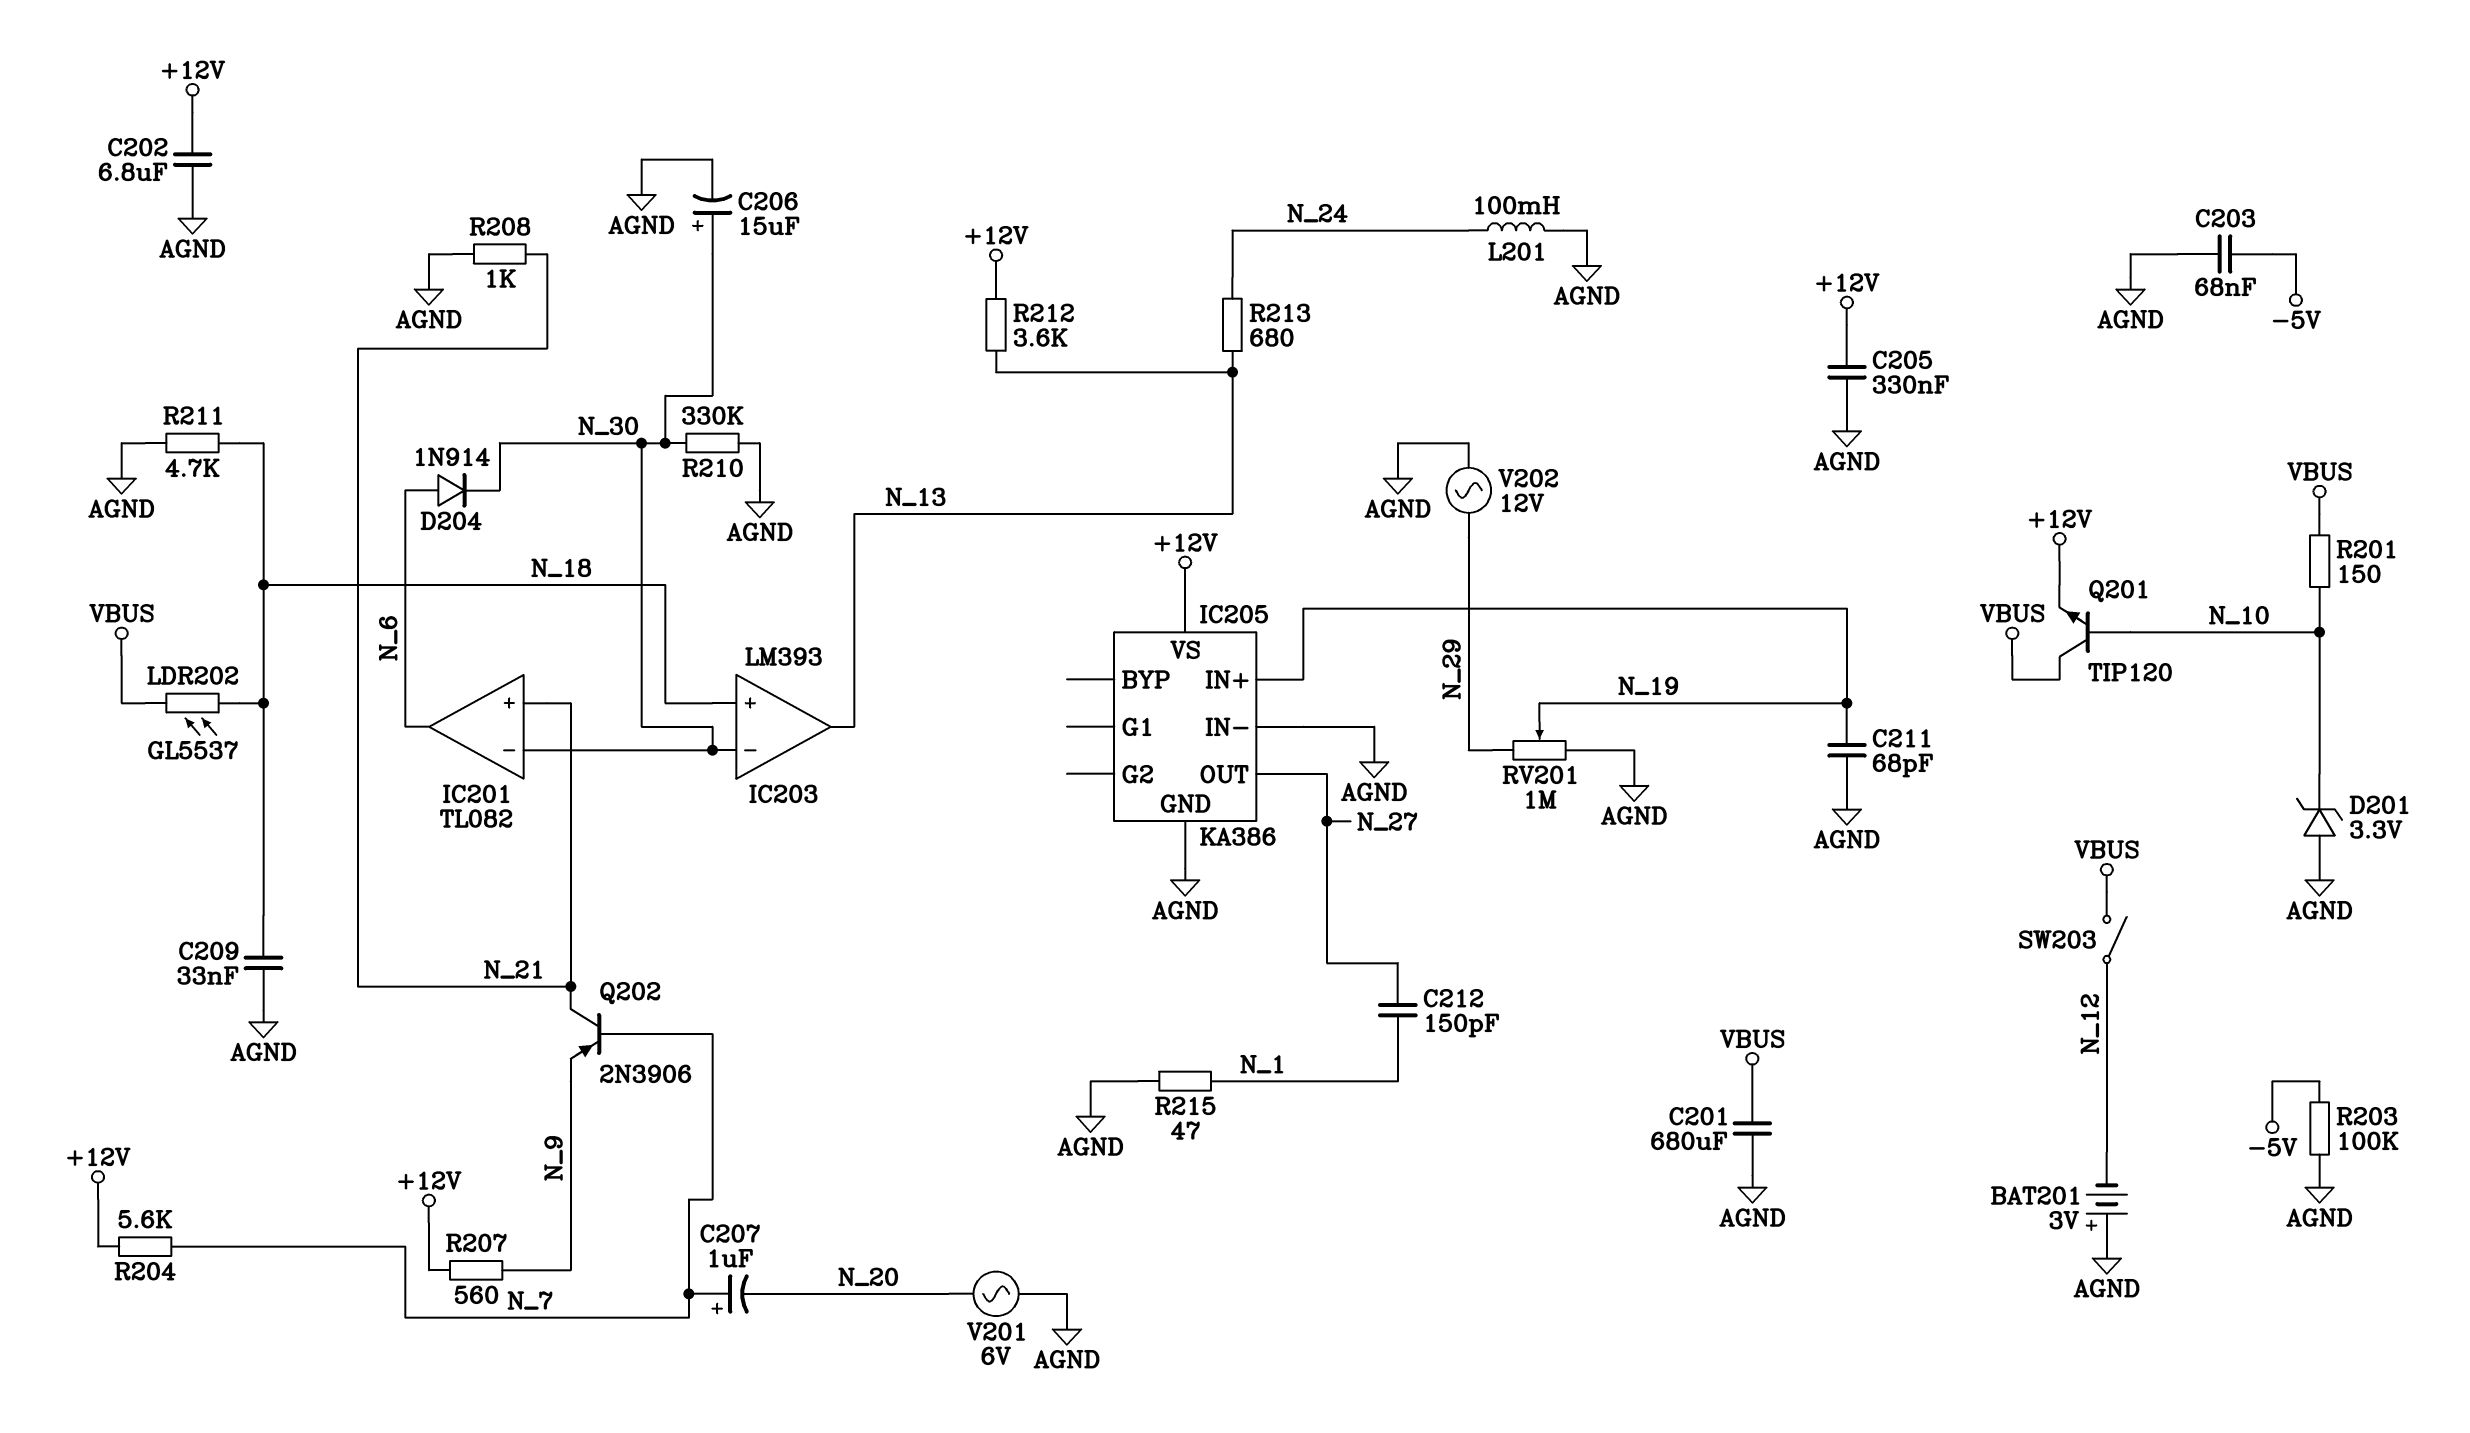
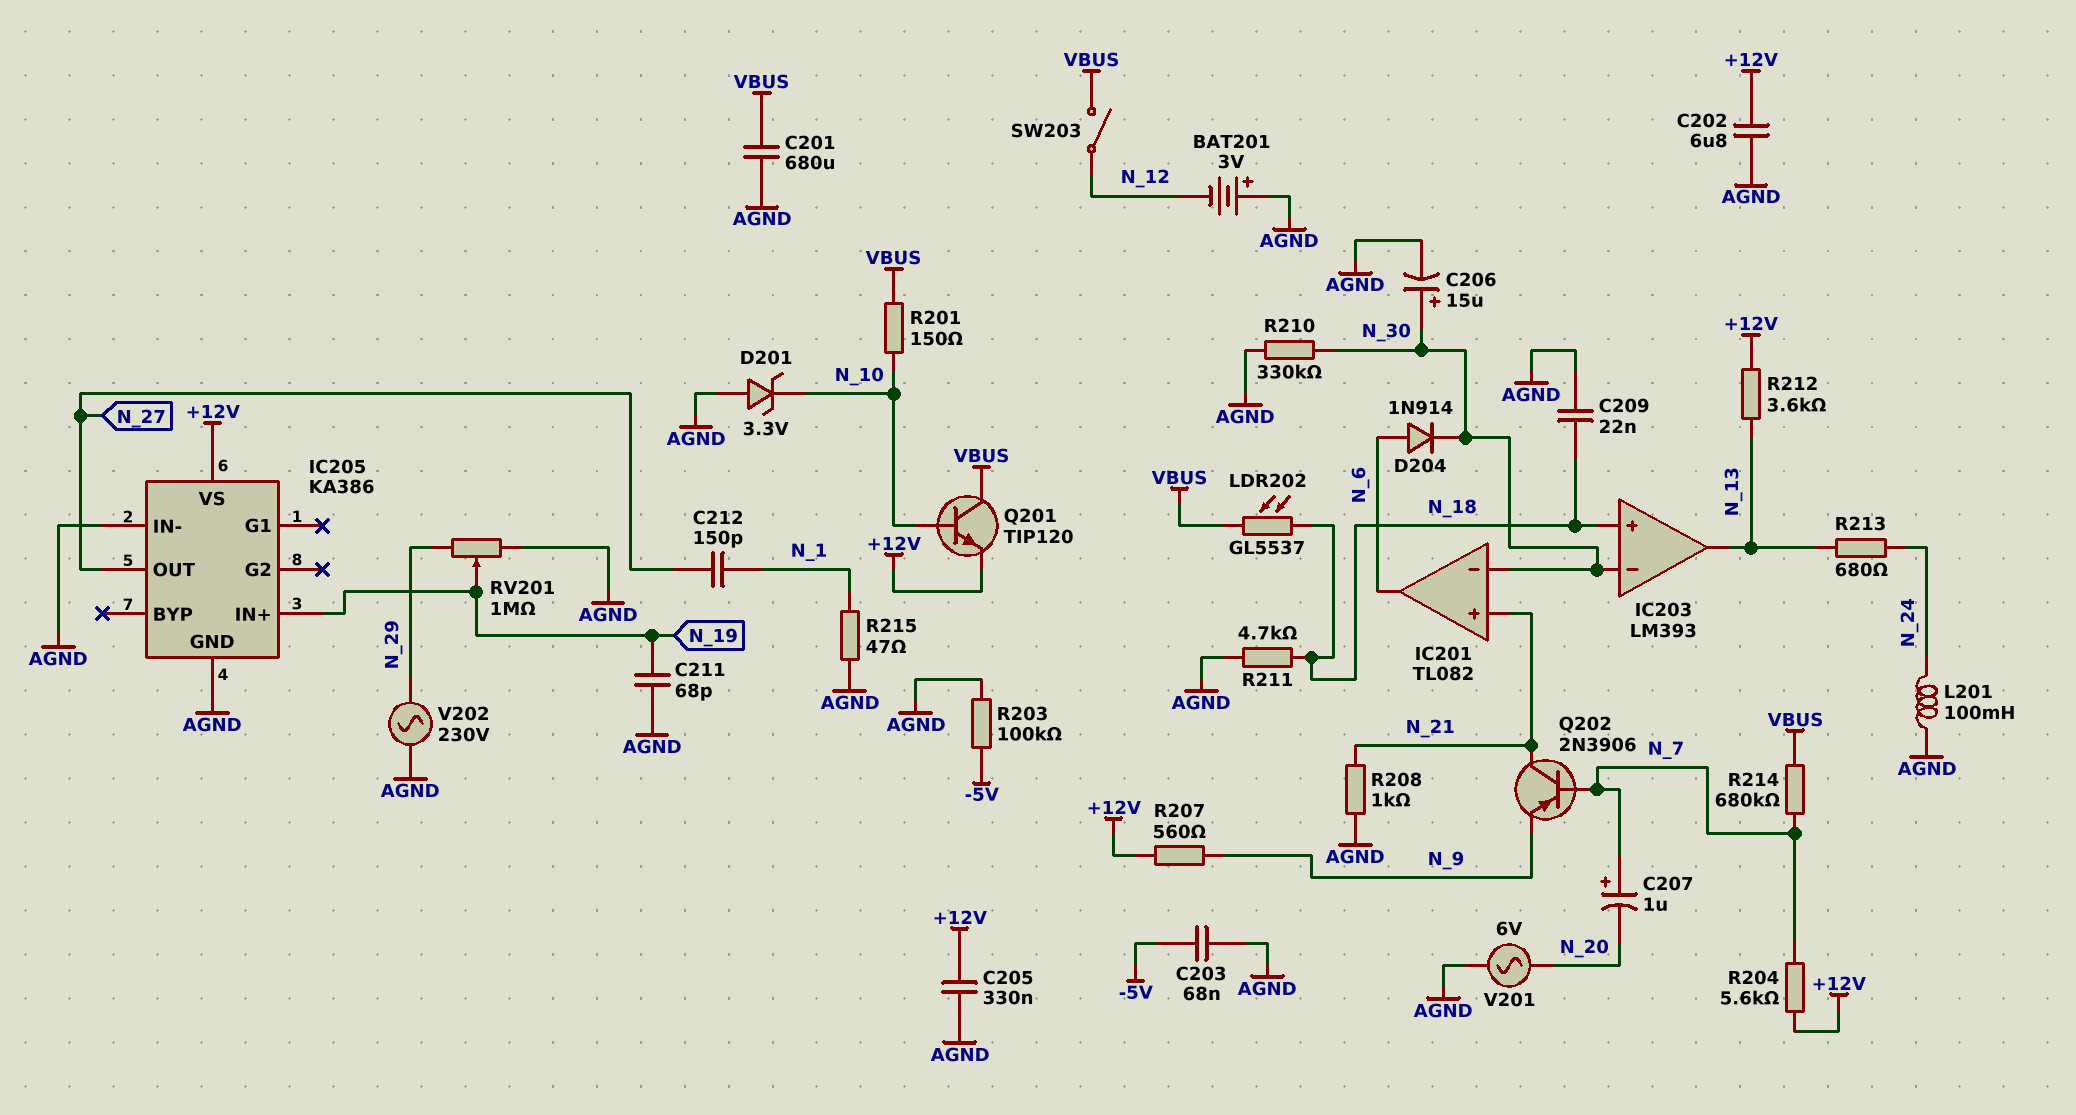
C209: 33nF (AGND, N_18) -> 22nF (AGND, N_18)
R214: none -> 680k (N_7, VBUS)
V202: AC 12V (AGND, N_29) -> AC 230V (AGND, N_29)

